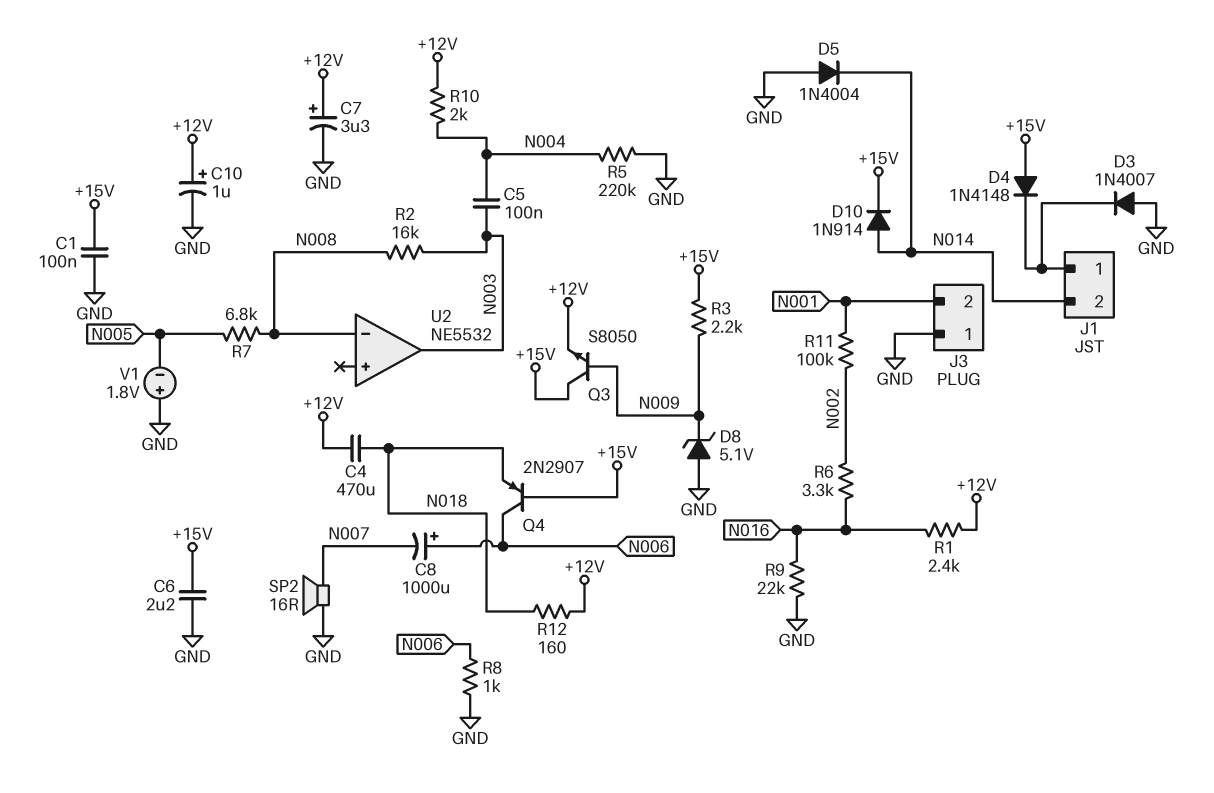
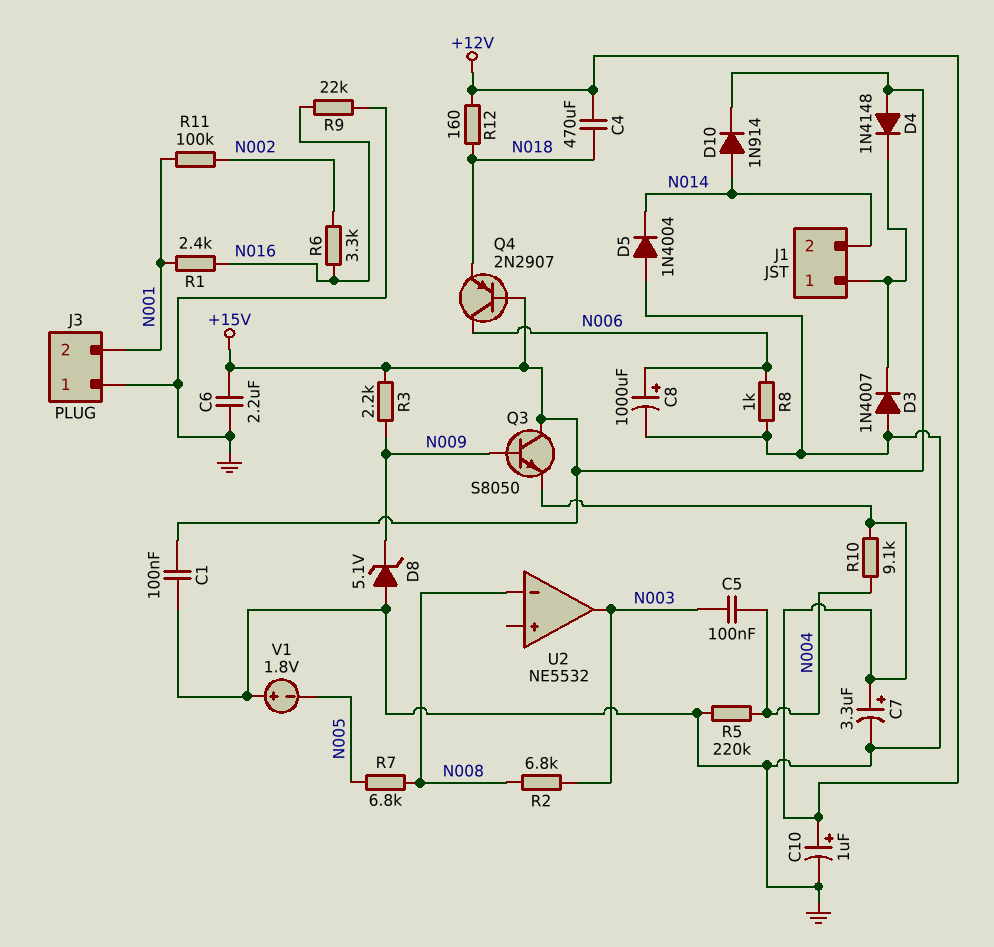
C8: 1000uF (plus N006, minus N007) -> 1000uF (plus N006, minus GND)
R1: 2.4k (+12V, N016) -> 2.4k (N001, N016)
R2: 16k (N003, N008) -> 6.8k (N003, N008)
R10: 2k (+12V, N004) -> 9.1k (+12V, N004)
SP2: speaker 16R (GND, N007) -> none

